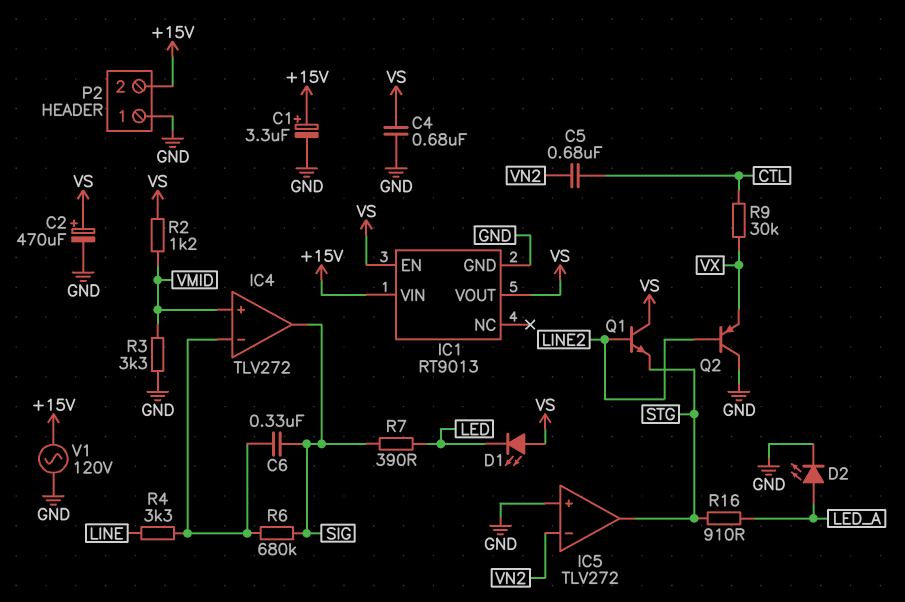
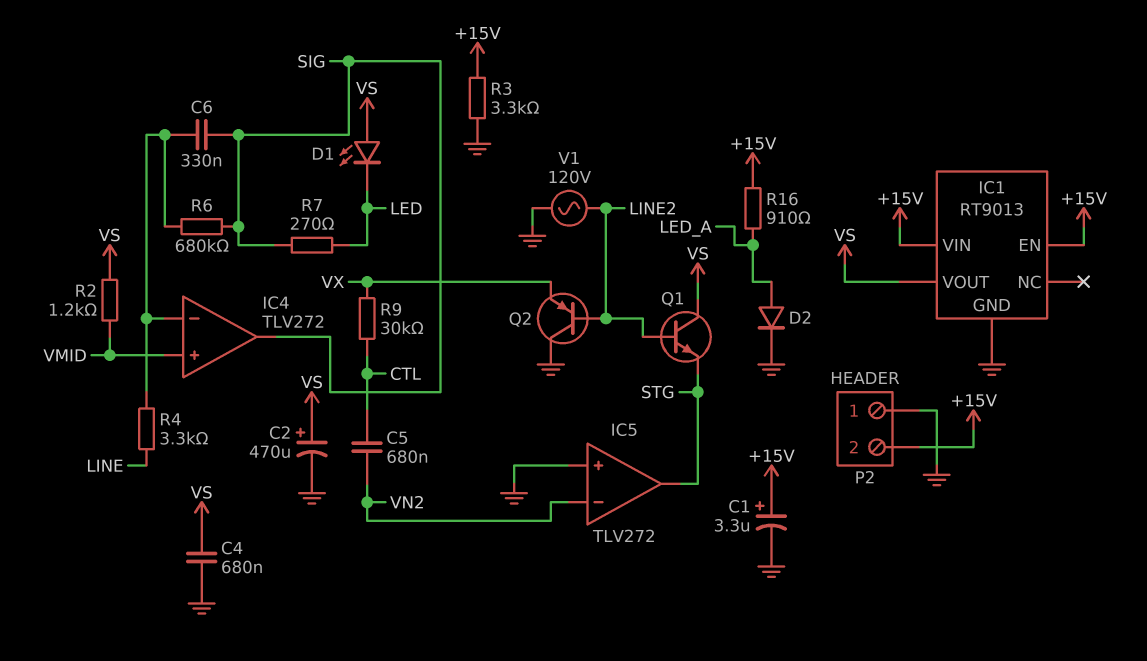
D2: LED (A LED_A, K GND) -> diode (A LED_A, K GND)
IC1 pin EN: VS -> +15V
R3: 3.3k (GND, VMID) -> 3.3k (+15V, GND)
R7: 390 (LED, SIG) -> 270 (LED, SIG)
R16: 910 (LED_A, STG) -> 910 (+15V, LED_A)
V1: AC 120V (+15V, GND) -> AC 120V (GND, LINE2)

